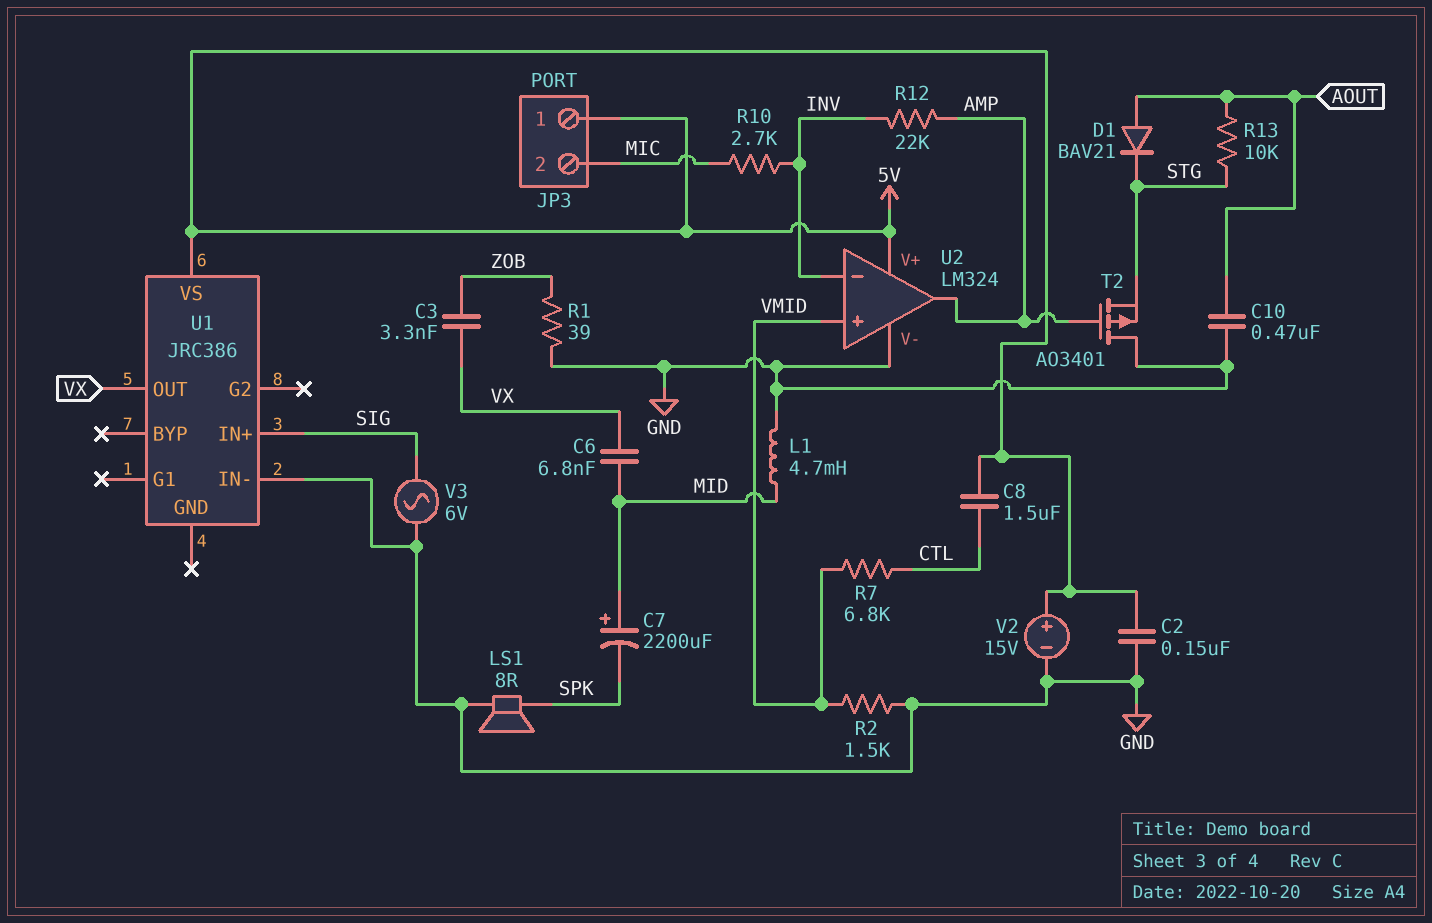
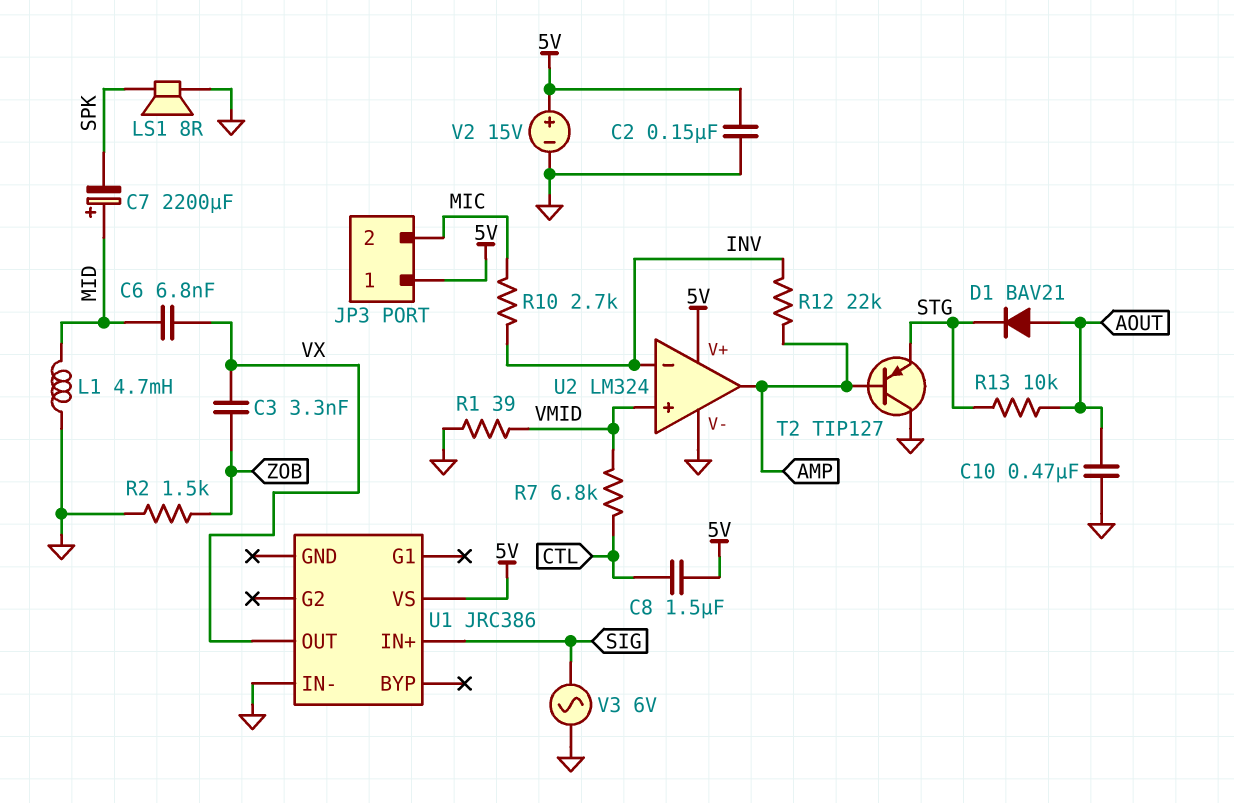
R1: 39 (GND, ZOB) -> 39 (GND, VMID)
R2: 1.5k (GND, VMID) -> 1.5k (GND, ZOB)
T2: PMOS AO3401 (G AMP, D GND, S STG) -> PNP TIP127 (B AMP, C GND, E STG)

